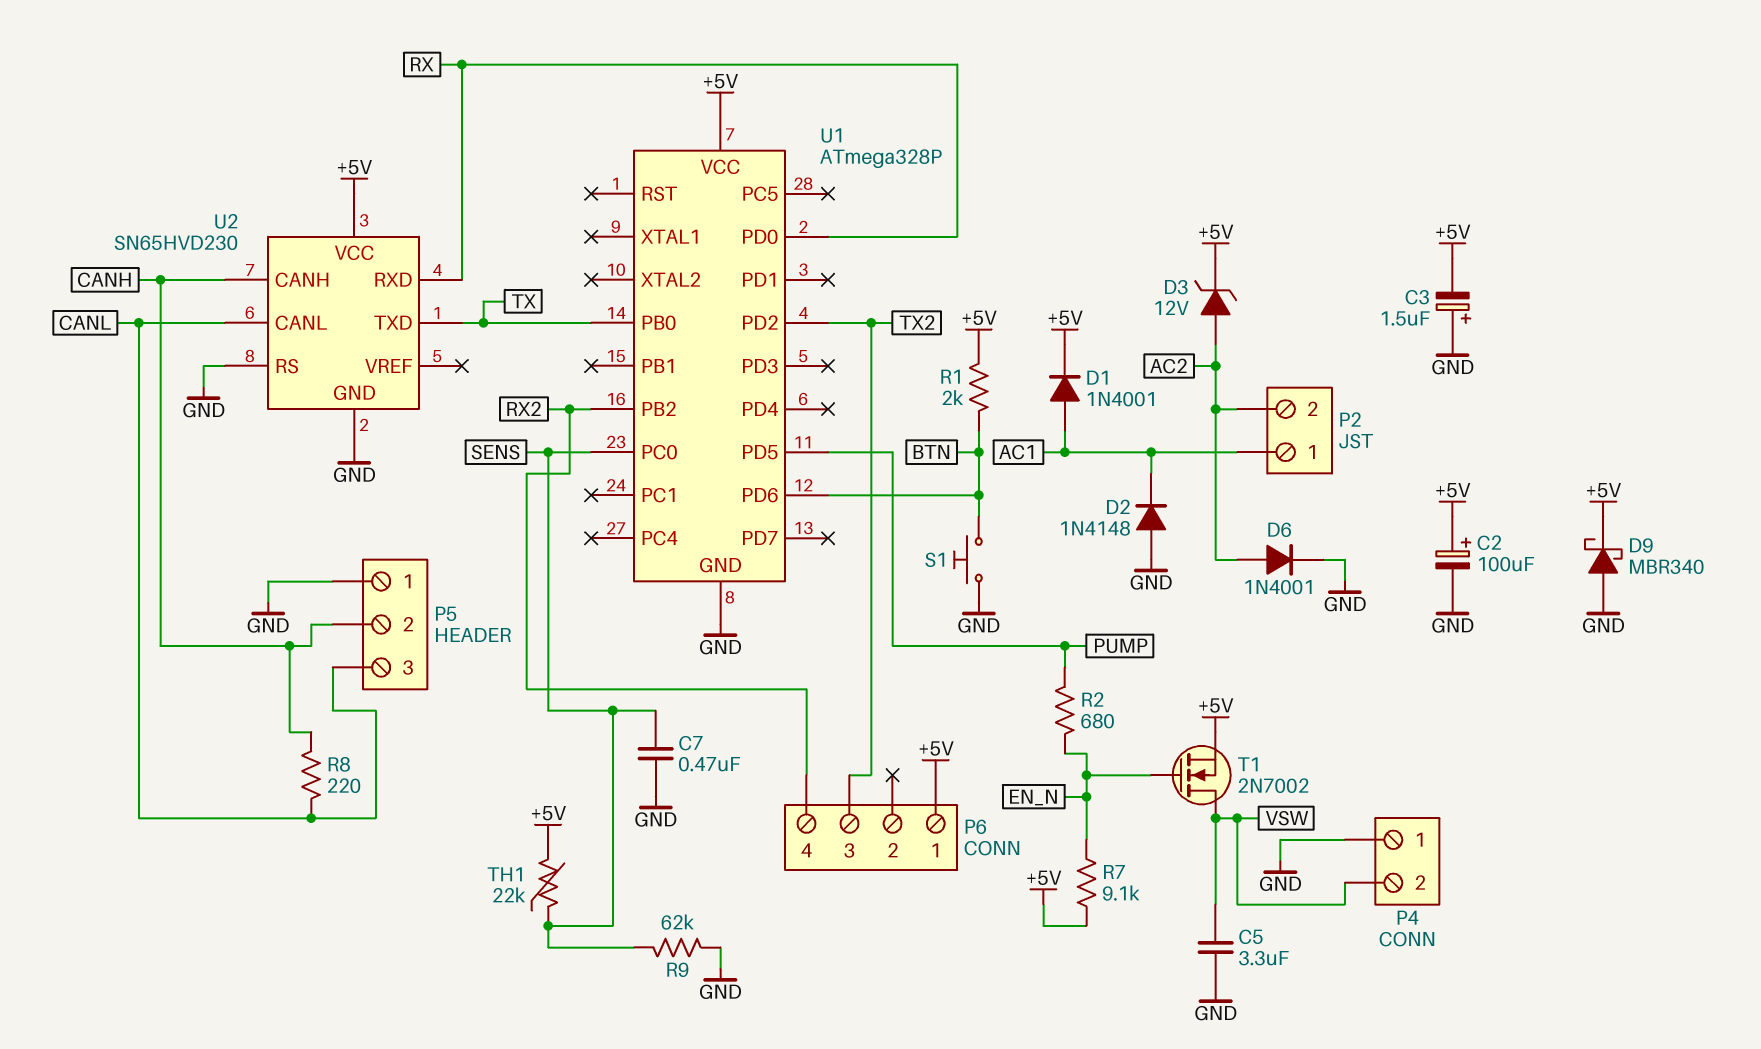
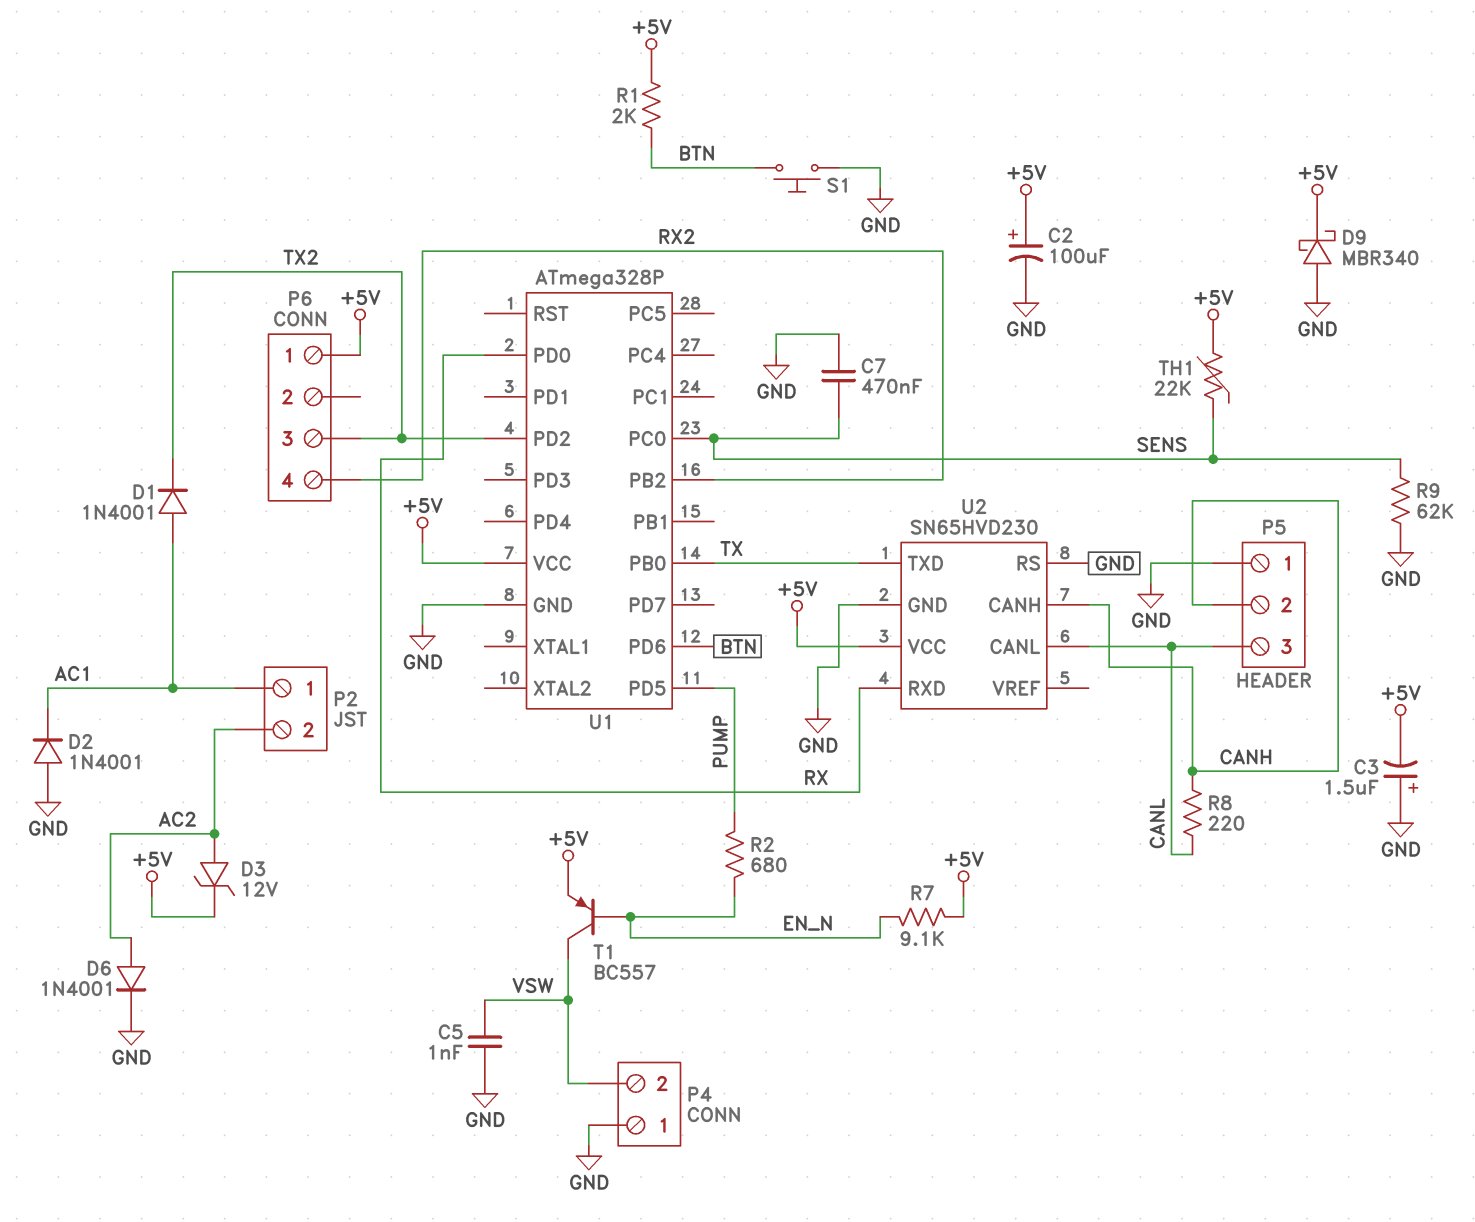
C5: 3.3uF (GND, VSW) -> 1nF (GND, VSW)
D1: diode 1N4001 (A AC1, K +5V) -> diode 1N4001 (A AC1, K TX2)
D2: diode 1N4148 (A GND, K AC1) -> diode 1N4001 (A GND, K AC1)
T1: NMOS 2N7002 (G EN_N, D VSW, S +5V) -> PNP BC557 (B EN_N, C VSW, E +5V)

